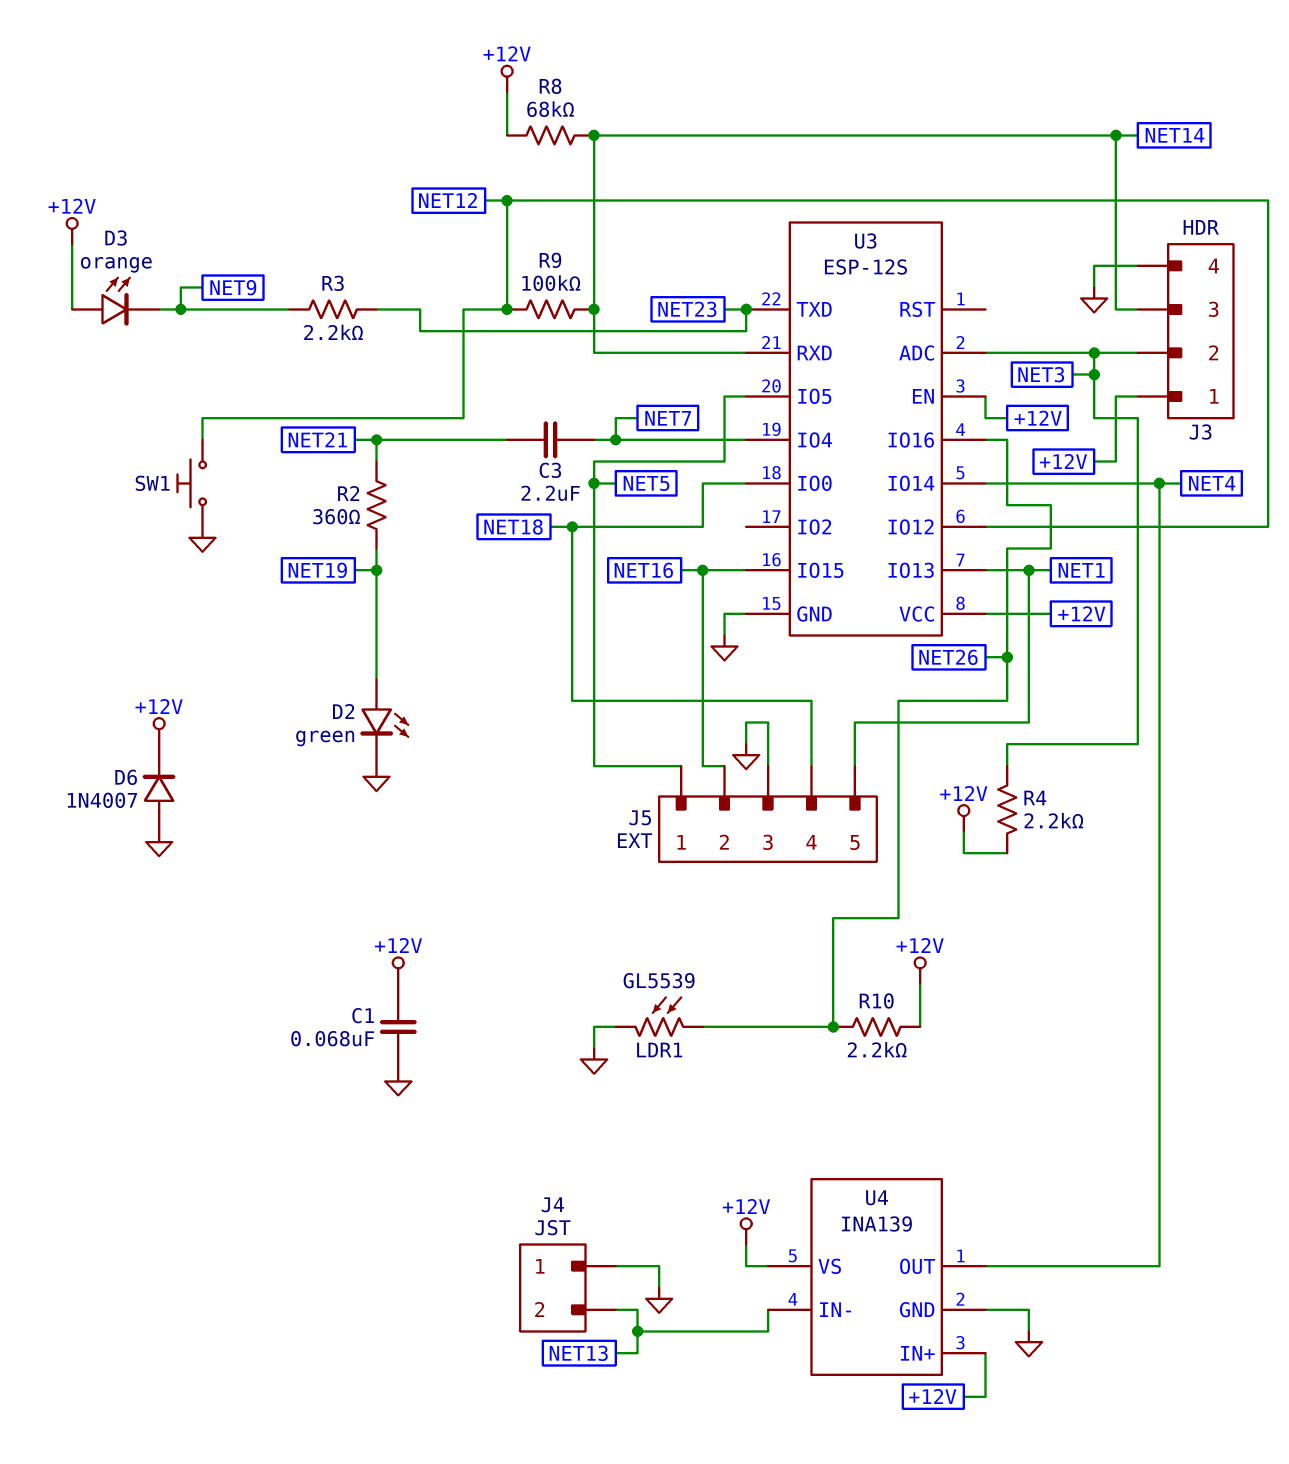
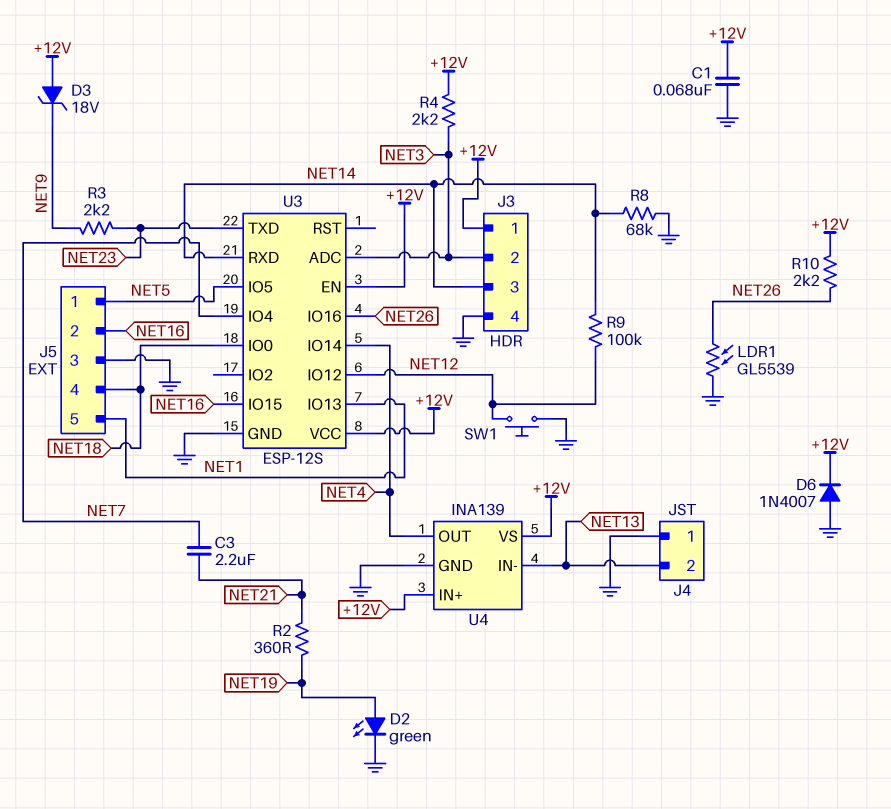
D3: LED orange (A +12V, K NET9) -> zener 18V (A +12V, K NET9)
R8: 68k (+12V, NET14) -> 68k (GND, NET14)

